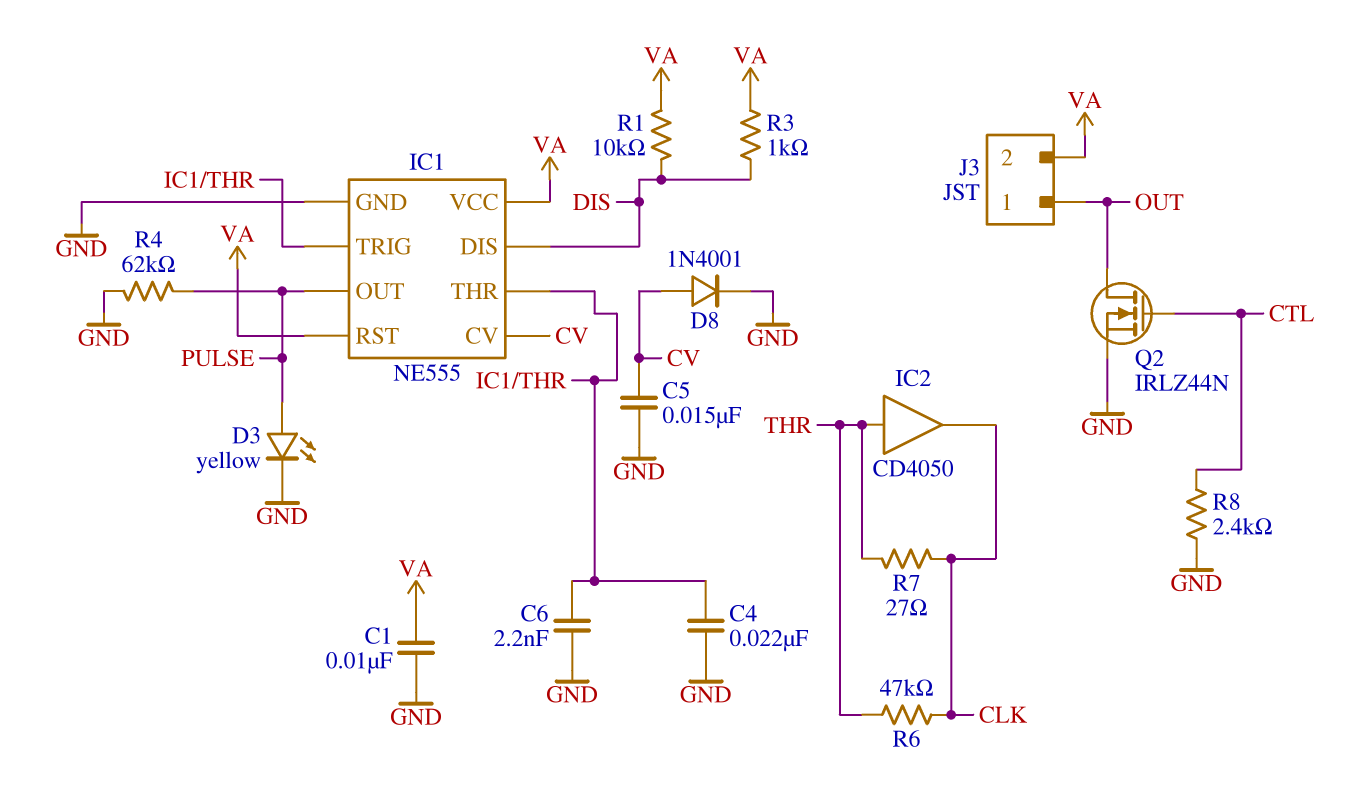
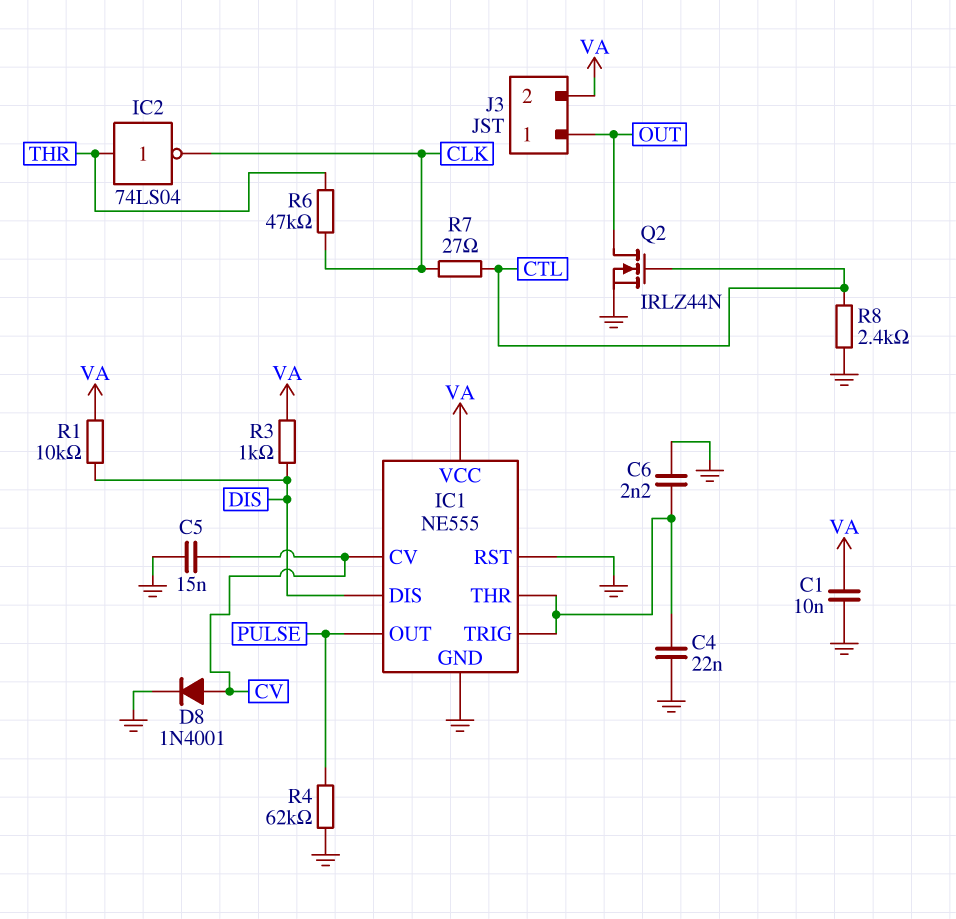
D3: LED yellow (A PULSE, K GND) -> none
IC1 pin RST: VA -> GND
IC2: buffer CD4050 (in THR, out CLK) -> NOT 74LS04 (in THR, out CLK)
R7: 27 (CLK, THR) -> 27 (CLK, CTL)

